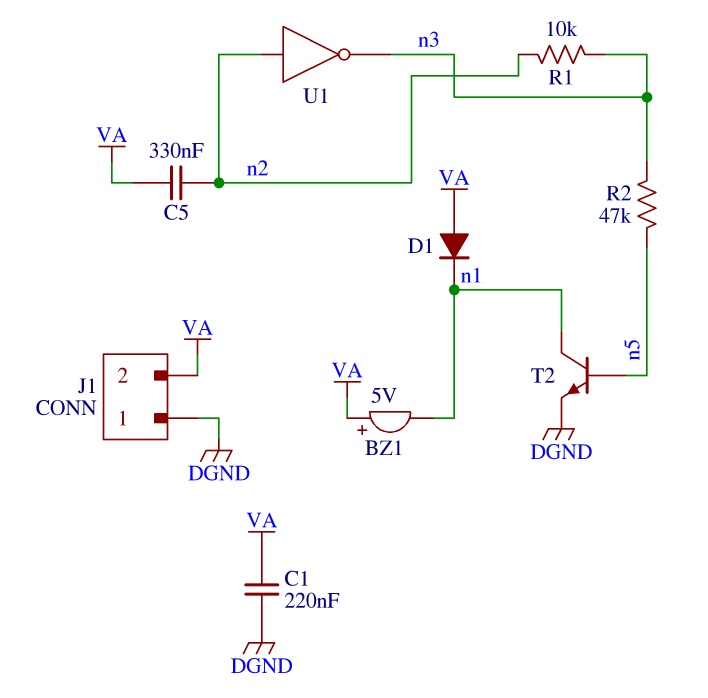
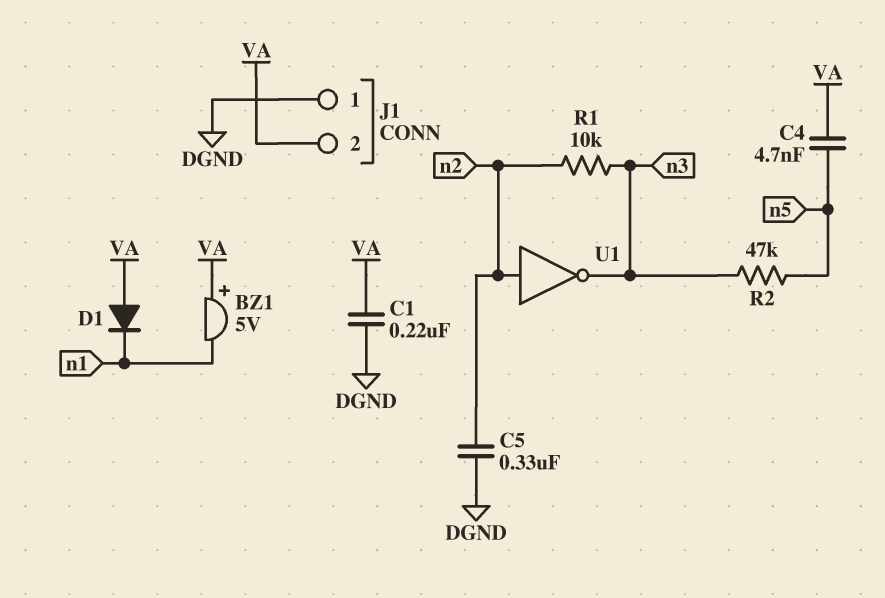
C4: none -> 4.7nF (VA, n5)
C5: 330nF (VA, n2) -> 330nF (DGND, n2)
T2: NPN (B n5, C n1, E DGND) -> none

